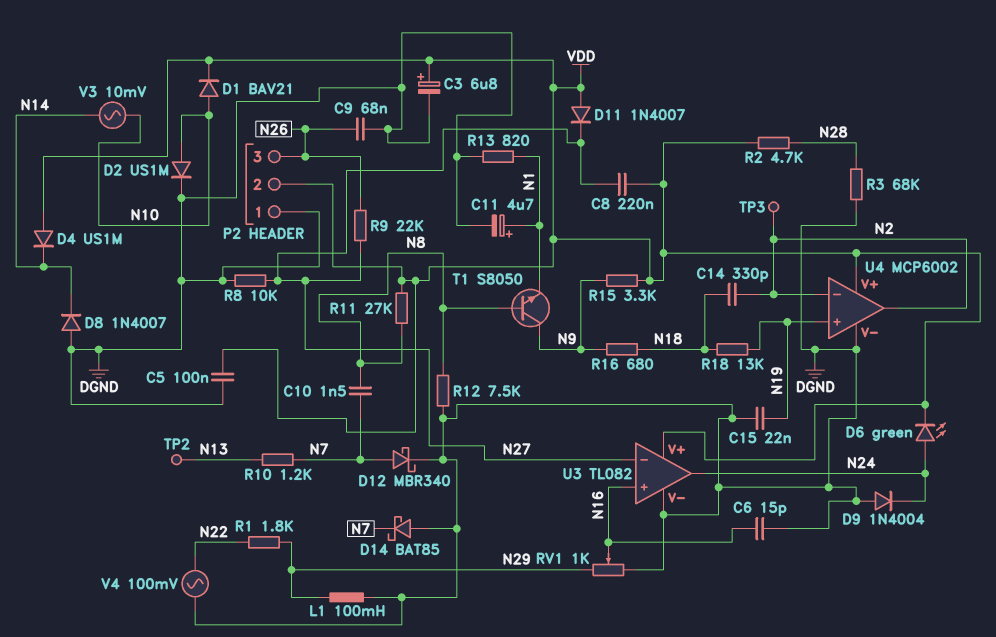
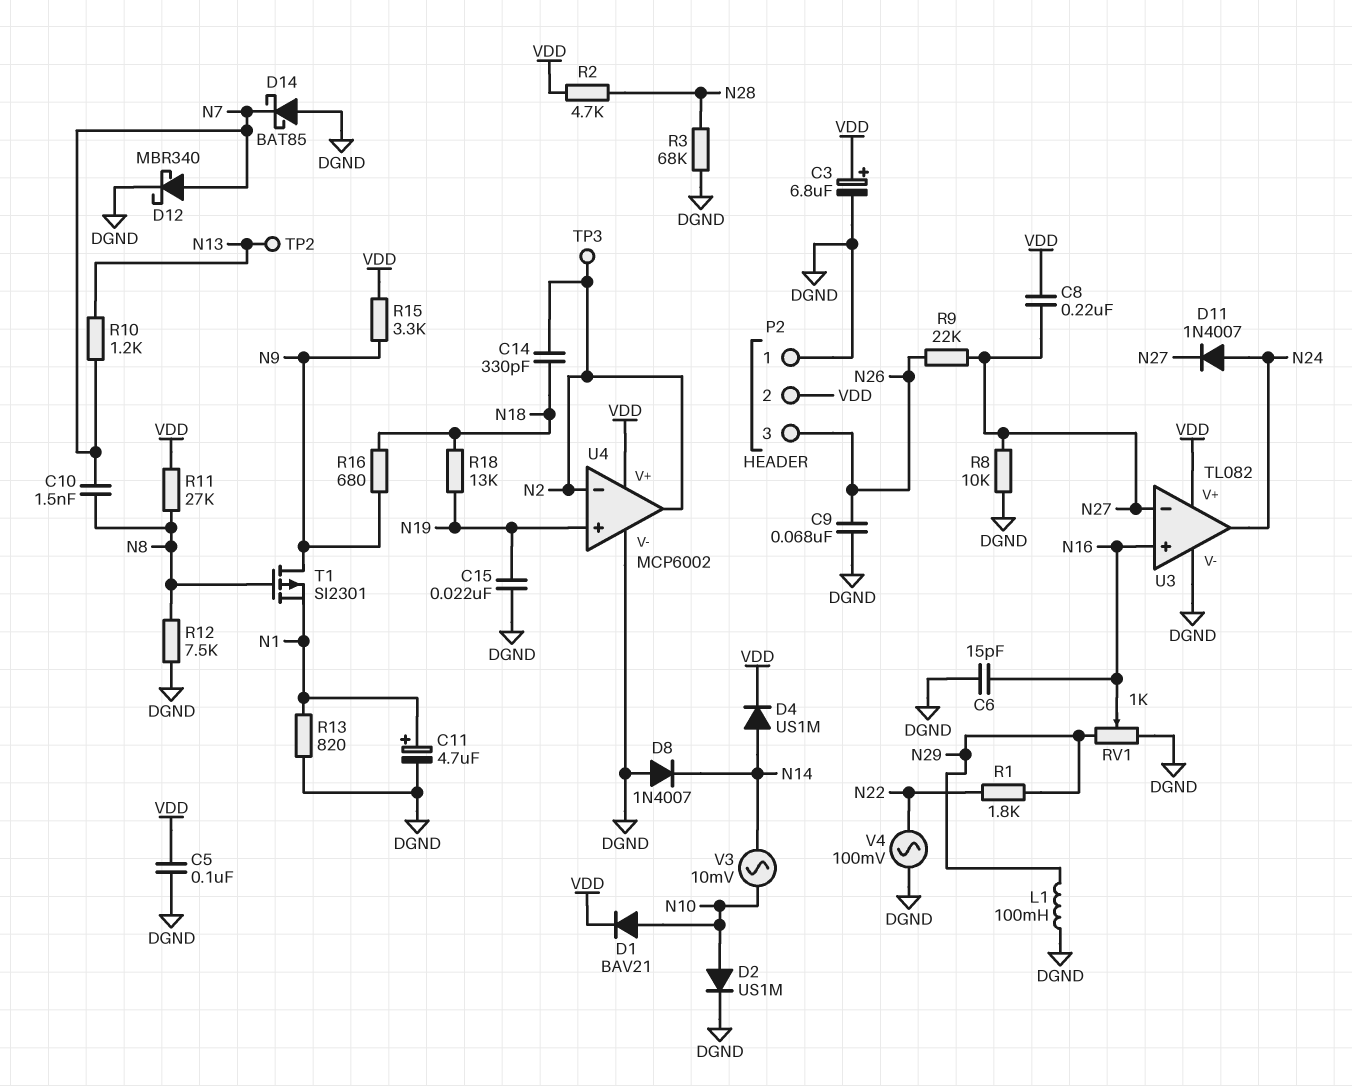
D4: diode US1M (A VDD, K N14) -> diode US1M (A N14, K VDD)
D6: LED green (A N24, K VDD) -> none
D9: diode 1N4004 (A DGND, K N24) -> none
D11: diode 1N4007 (A VDD, K N27) -> diode 1N4007 (A N24, K N27)
T1: NPN S8050 (B N8, C N9, E N1) -> PMOS SI2301 (G N8, D N9, S N1)

